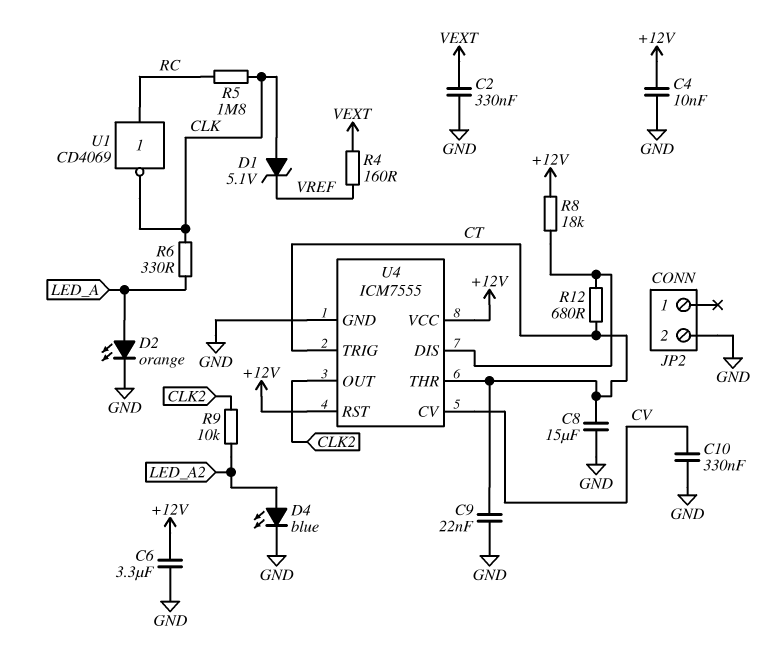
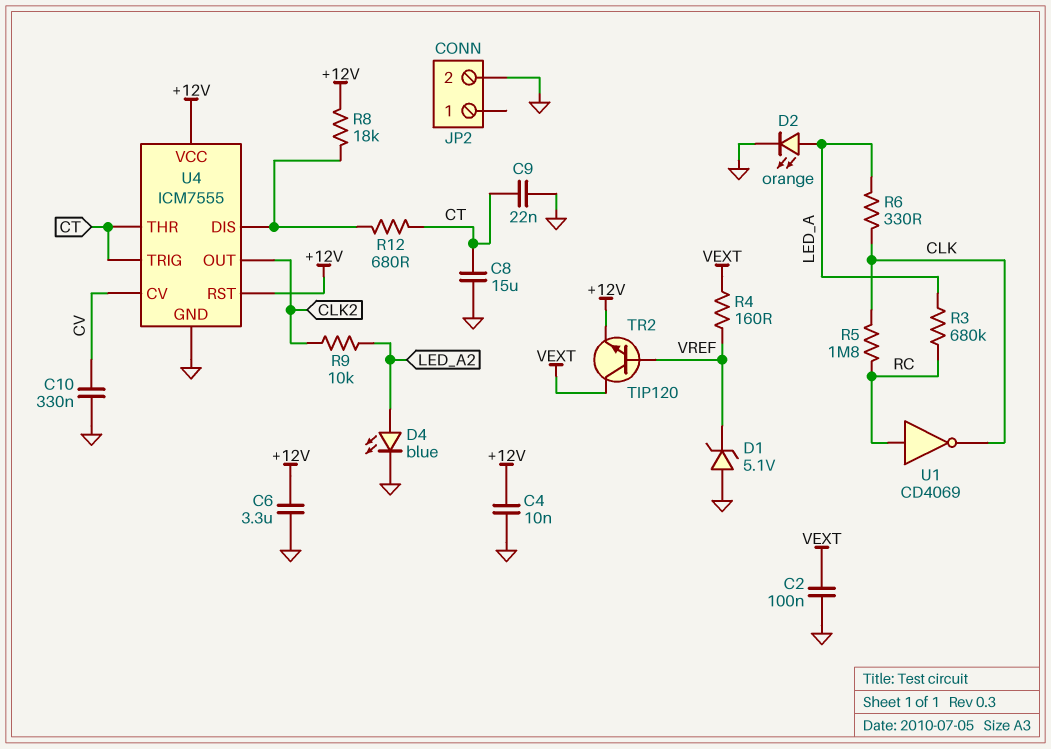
C2: 330nF (GND, VEXT) -> 100nF (GND, VEXT)
D1: zener 5.1V (A CLK, K VREF) -> zener 5.1V (A GND, K VREF)
R3: none -> 680k (LED_A, RC)
TR2: none -> NPN TIP120 (B VREF, C VEXT, E +12V)

